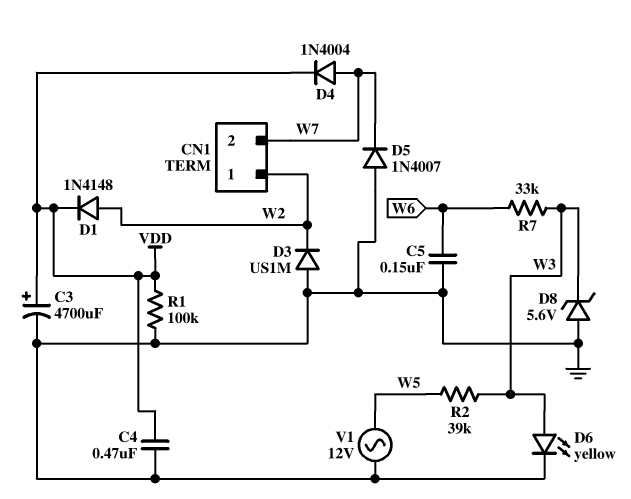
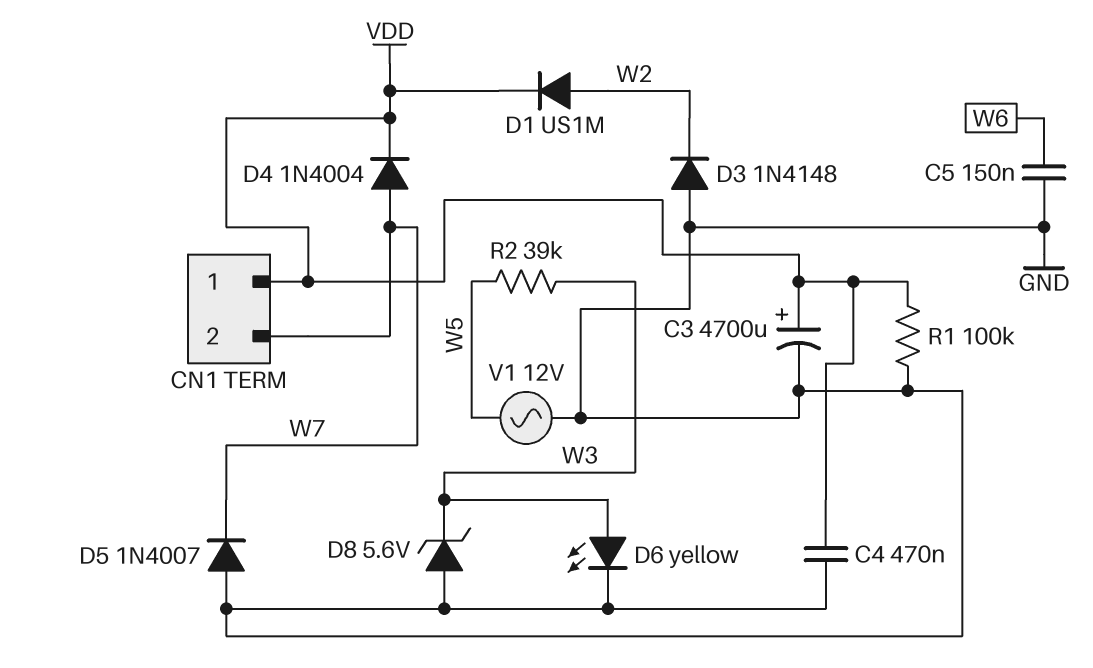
CN1 pin 1: W2 -> VDD
D1: diode 1N4148 (A W2, K VDD) -> diode US1M (A W2, K VDD)
D3: diode US1M (A GND, K W2) -> diode 1N4148 (A GND, K W2)
R7: 33k (W3, W6) -> none

